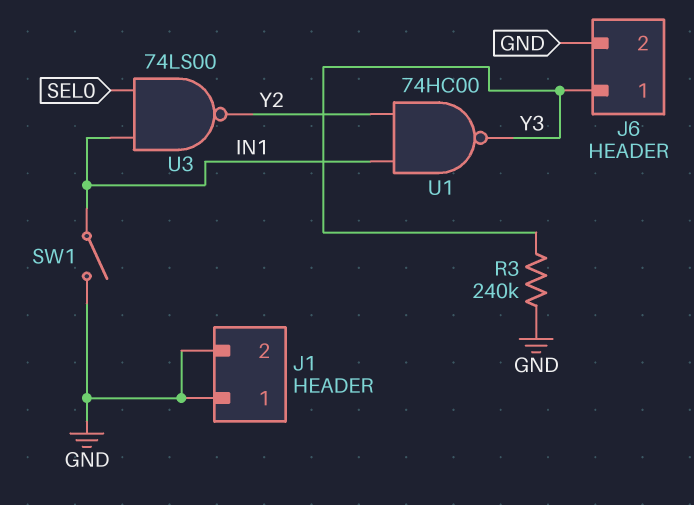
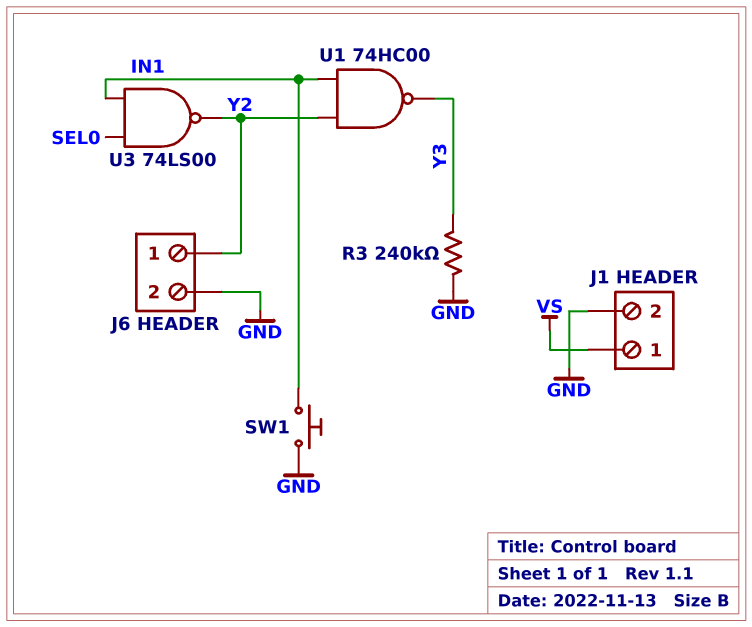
J1 pin 1: GND -> VS
J6 pin 1: Y3 -> Y2
SW1: switch (GND, IN1) -> button (GND, IN1)

